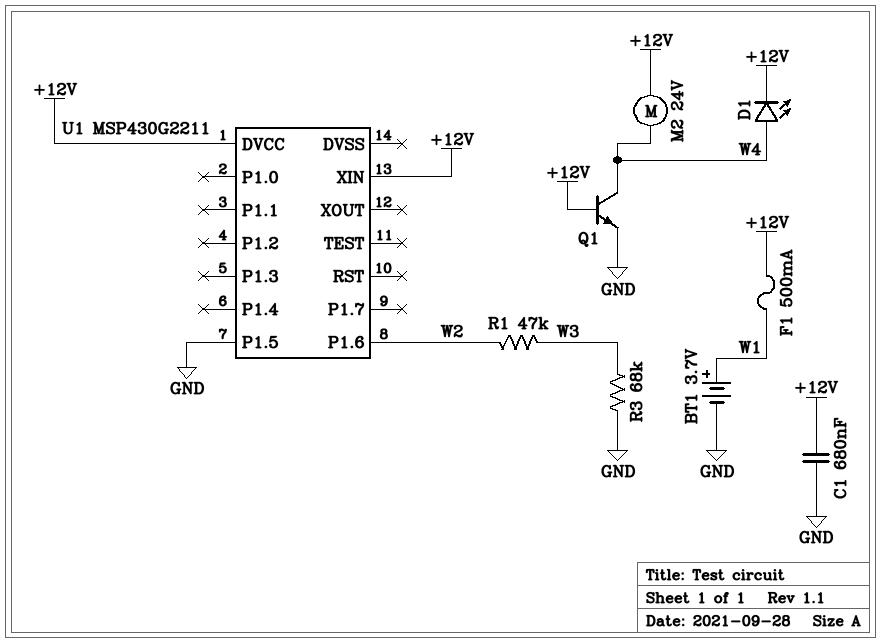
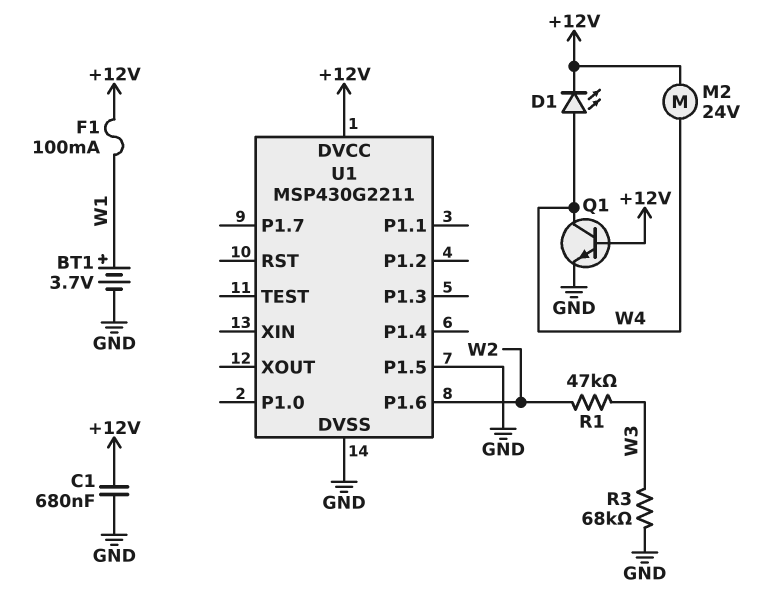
F1: 500mA (+12V, W1) -> 100mA (+12V, W1)
U1 pin DVSS: none -> GND
U1 pin XIN: +12V -> none

